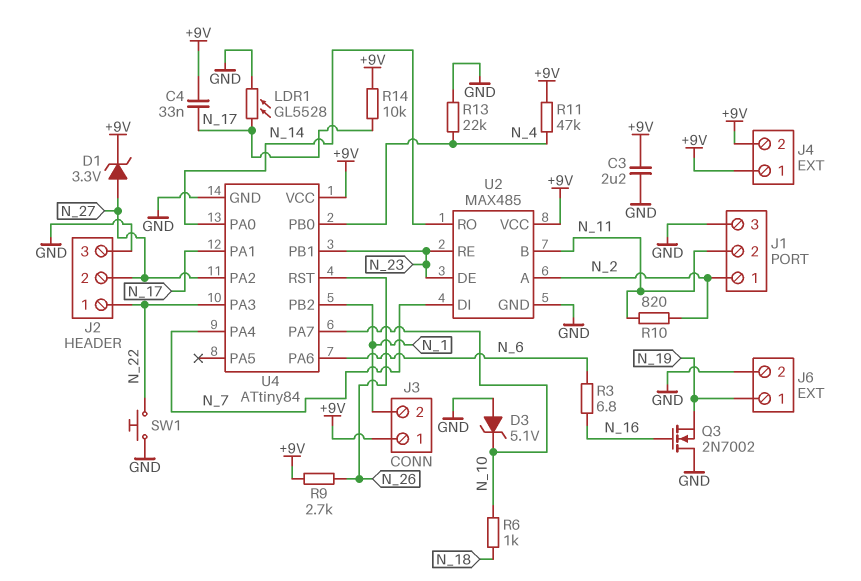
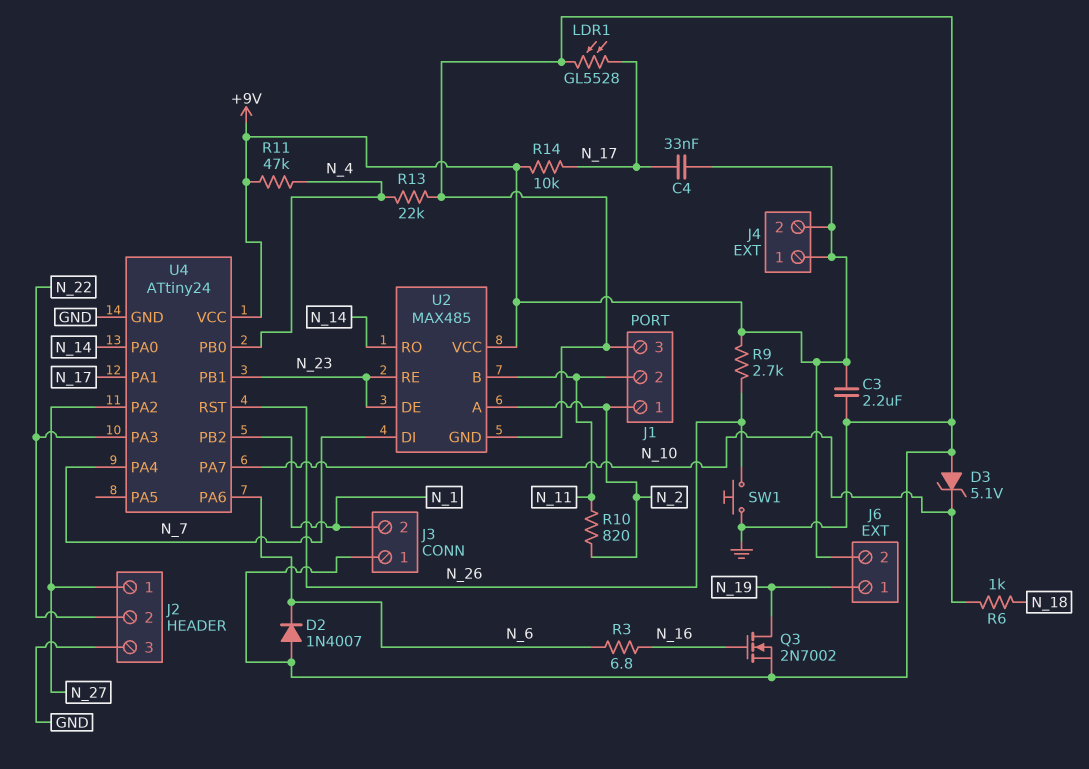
D1: zener 3.3V (A N_27, K +9V) -> none
D2: none -> diode 1N4007 (A GND, K N_6)
J2 pin 1: N_22 -> N_27
J2 pin 2: N_27 -> N_22
J3 pin 1: +9V -> GND
J6 pin 2: GND -> +9V
Q3: NMOS 2N7002 (G N_16, D GND, S N_19) -> NMOS 2N7002 (G N_16, D N_19, S GND)
SW1: button (GND, N_22) -> button (GND, N_26)
U4: ATtiny84 -> ATtiny24

